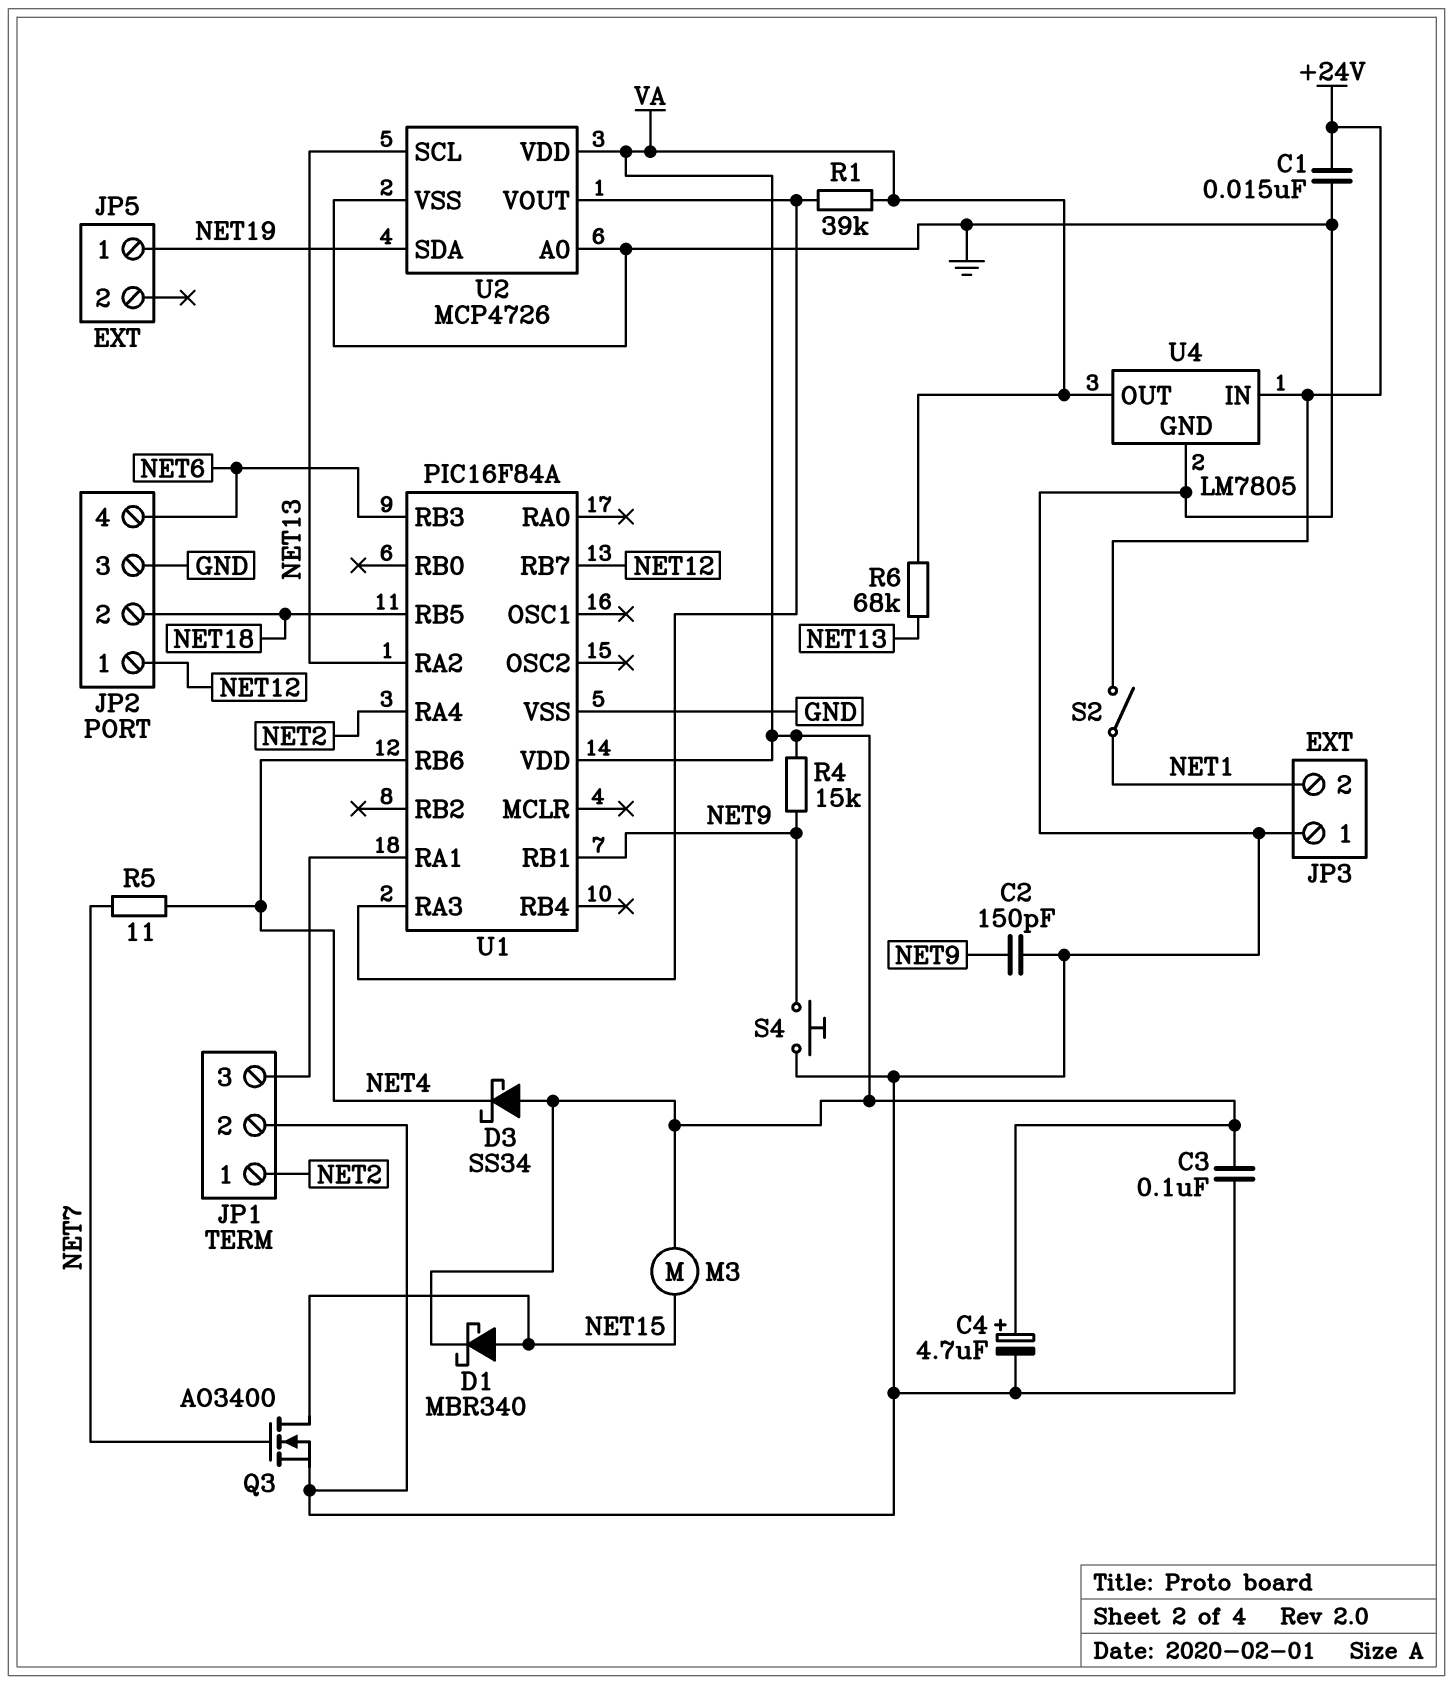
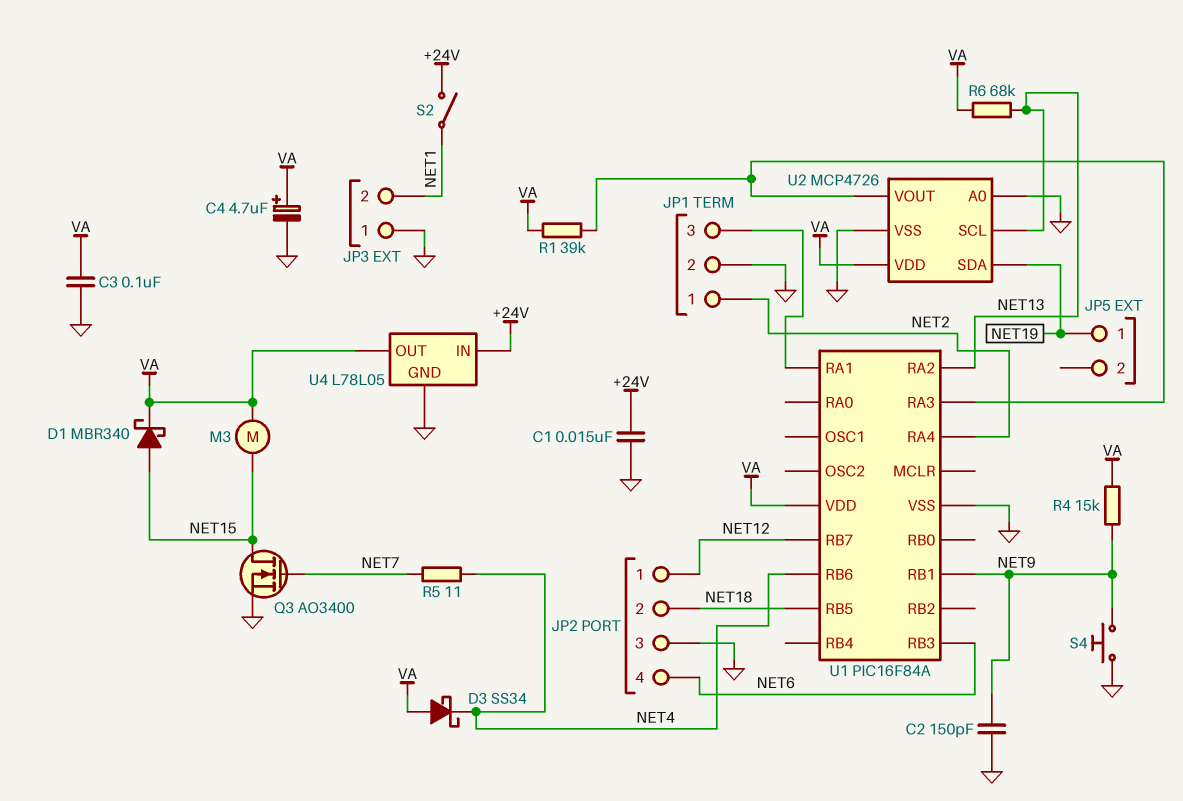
U4: LM7805 -> L78L05

